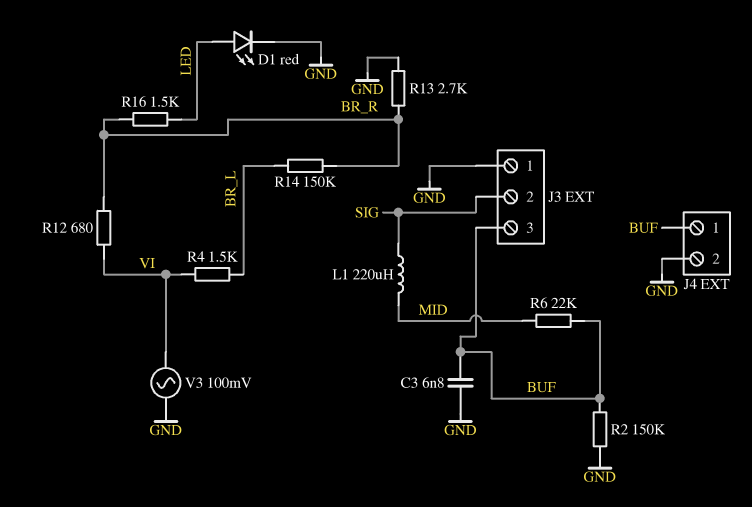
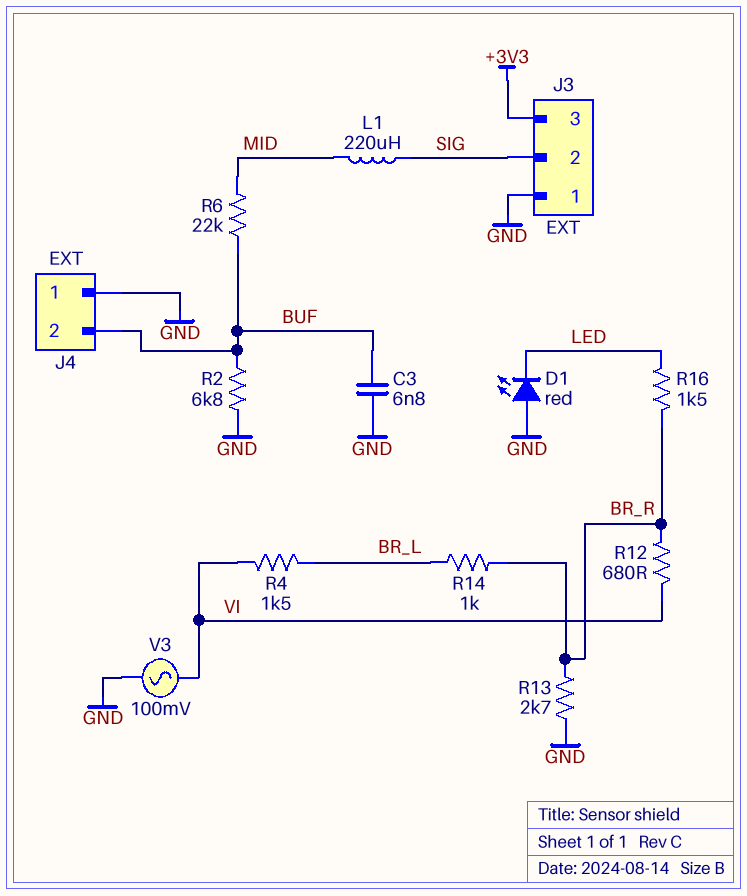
D1: LED red (A LED, K GND) -> LED red (A GND, K LED)
J3 pin 3: BUF -> +3V3
J4 pin 1: BUF -> GND
J4 pin 2: GND -> BUF
R2: 150k (BUF, GND) -> 6.8k (BUF, GND)
R14: 150k (BR_L, BR_R) -> 1k (BR_L, BR_R)

